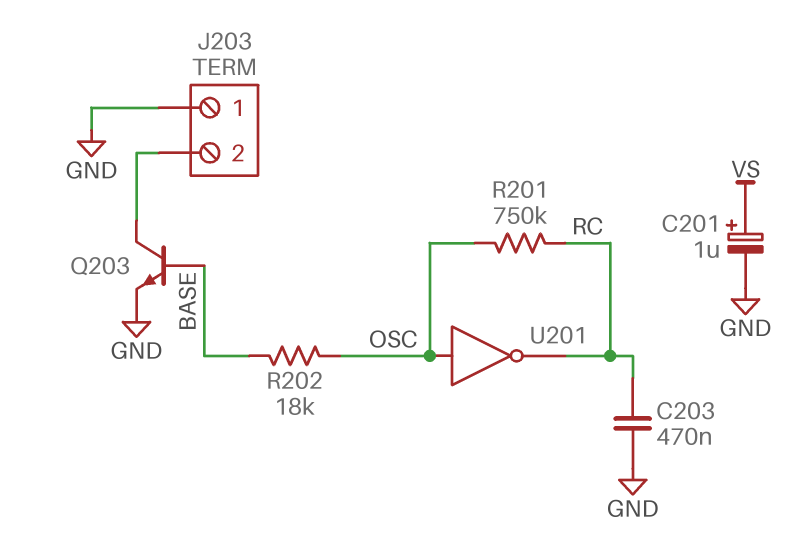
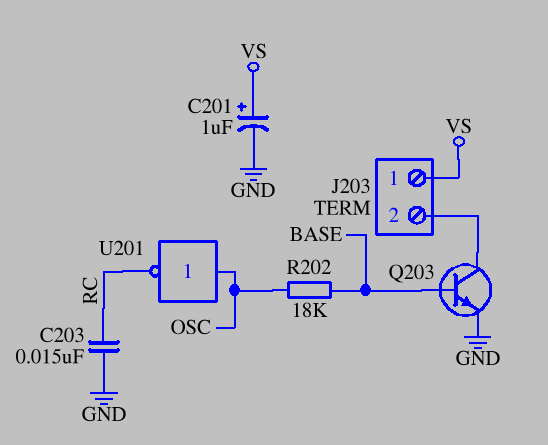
C203: 470nF (GND, RC) -> 15nF (GND, RC)
J203 pin 1: GND -> VS
R201: 750k (OSC, RC) -> none

